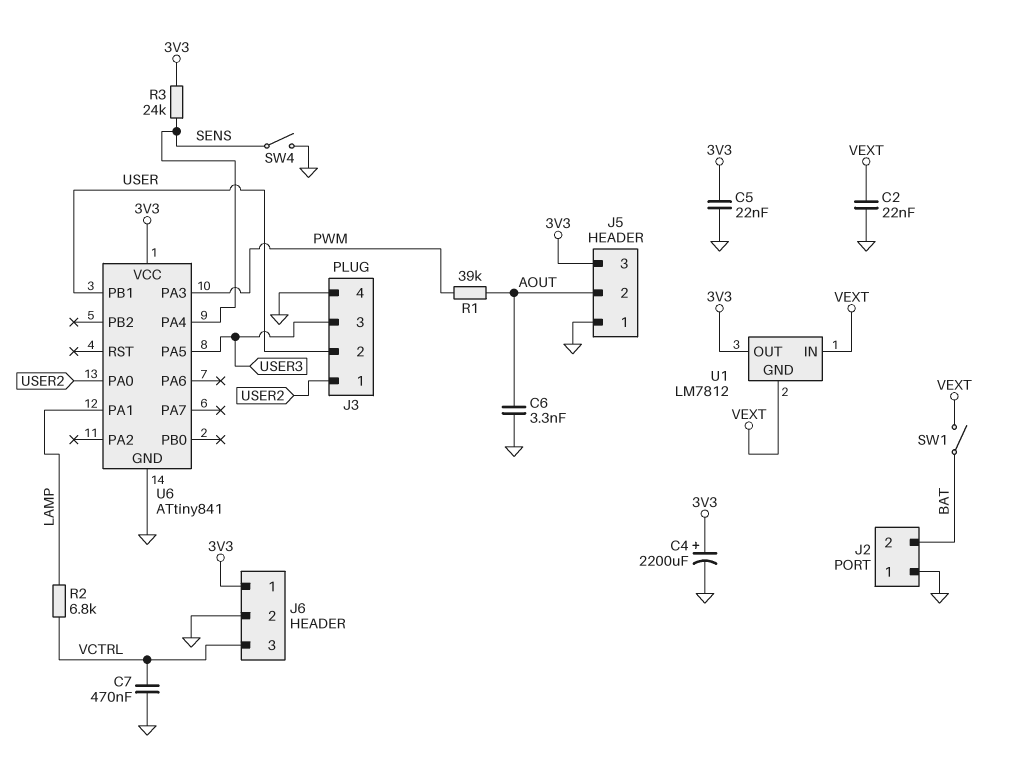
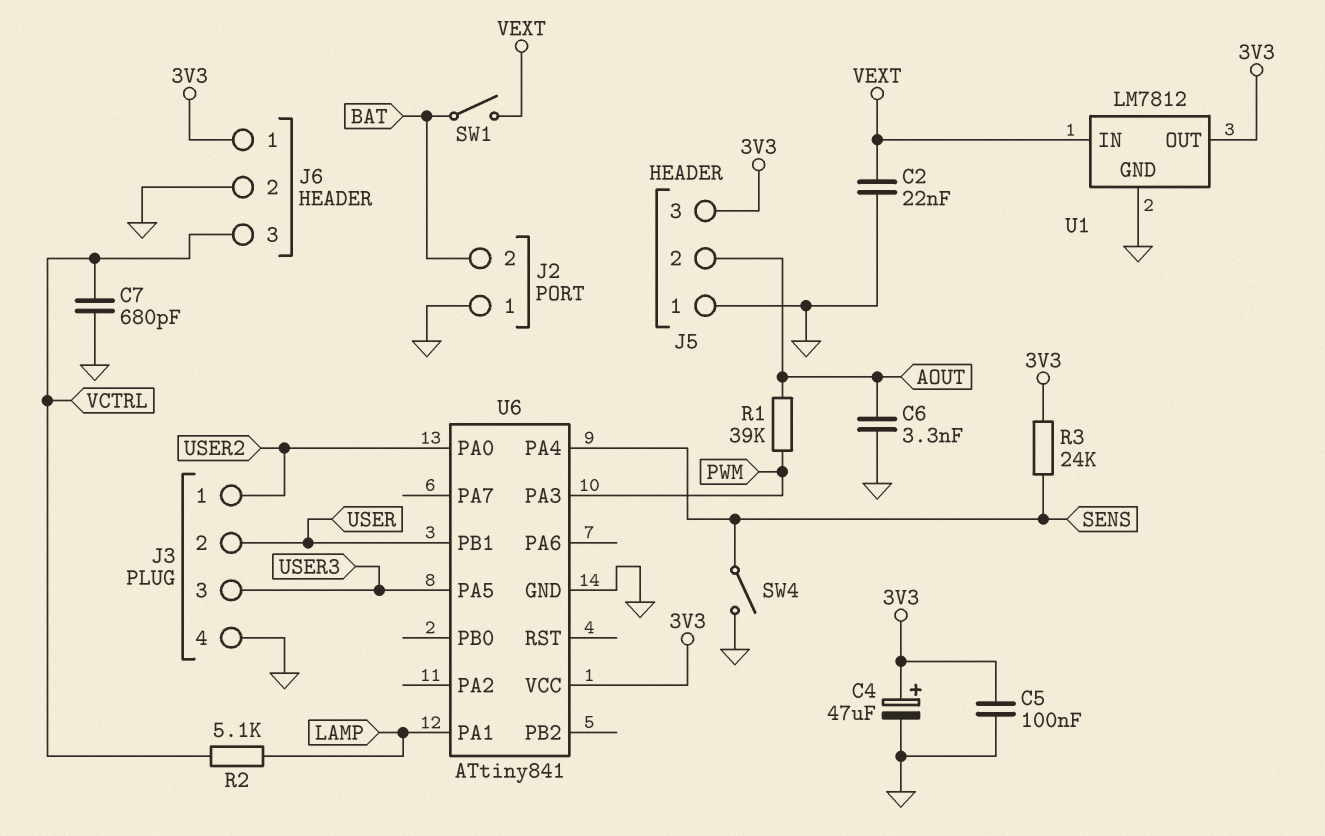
C4: 2200uF (plus 3V3, minus GND) -> 47uF (plus 3V3, minus GND)
C5: 22nF (3V3, GND) -> 100nF (3V3, GND)
C7: 470nF (GND, VCTRL) -> 680pF (GND, VCTRL)
R2: 6.8k (LAMP, VCTRL) -> 5.1k (LAMP, VCTRL)
U1 pin GND: VEXT -> GND

